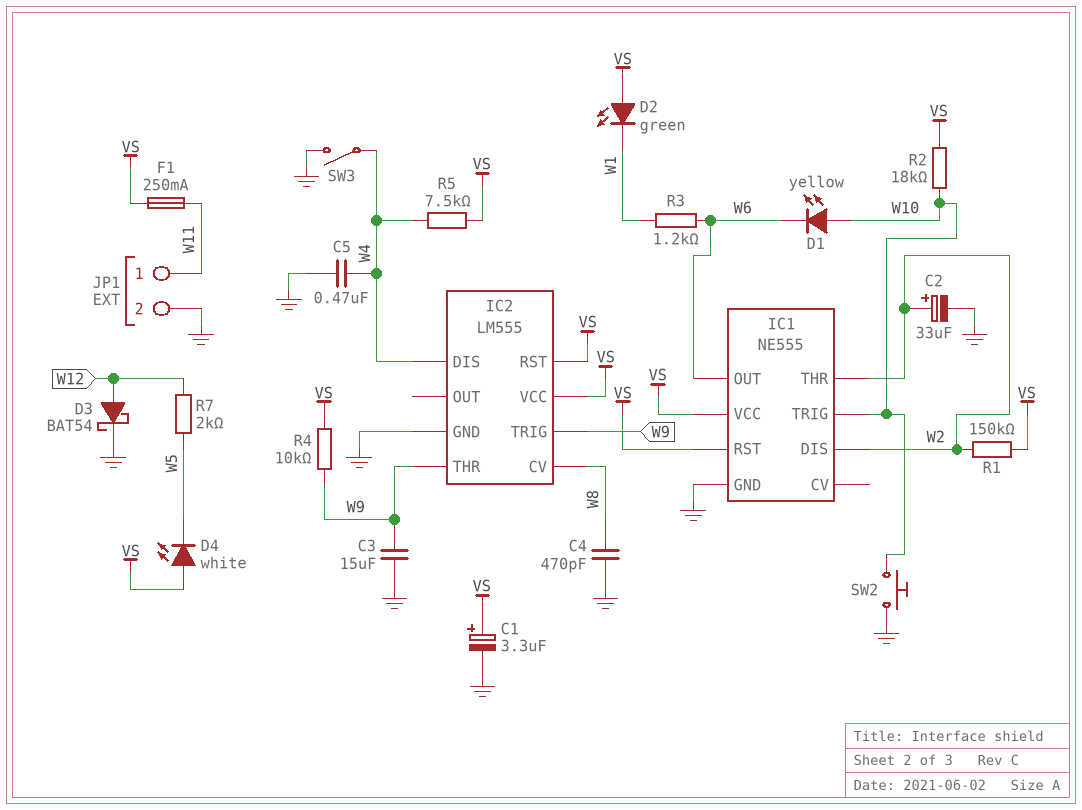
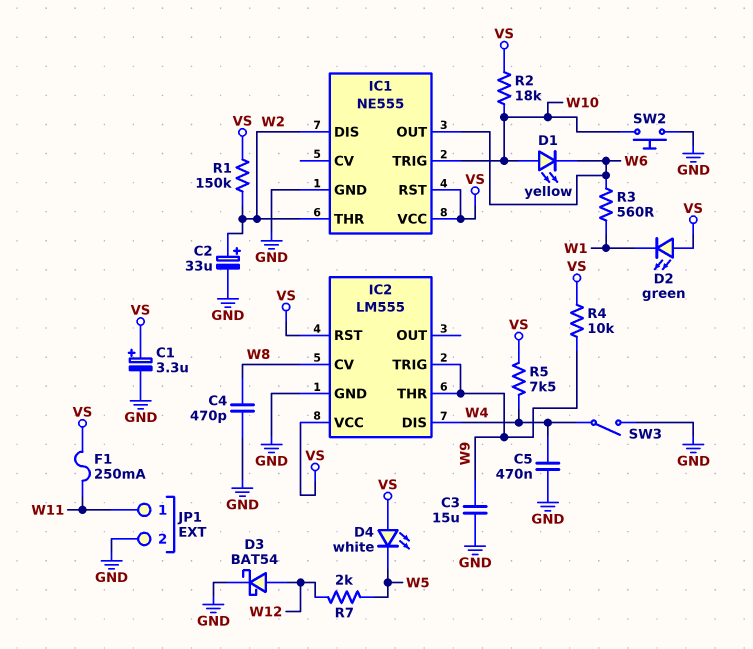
R3: 1.2k (W1, W6) -> 560 (W1, W6)

